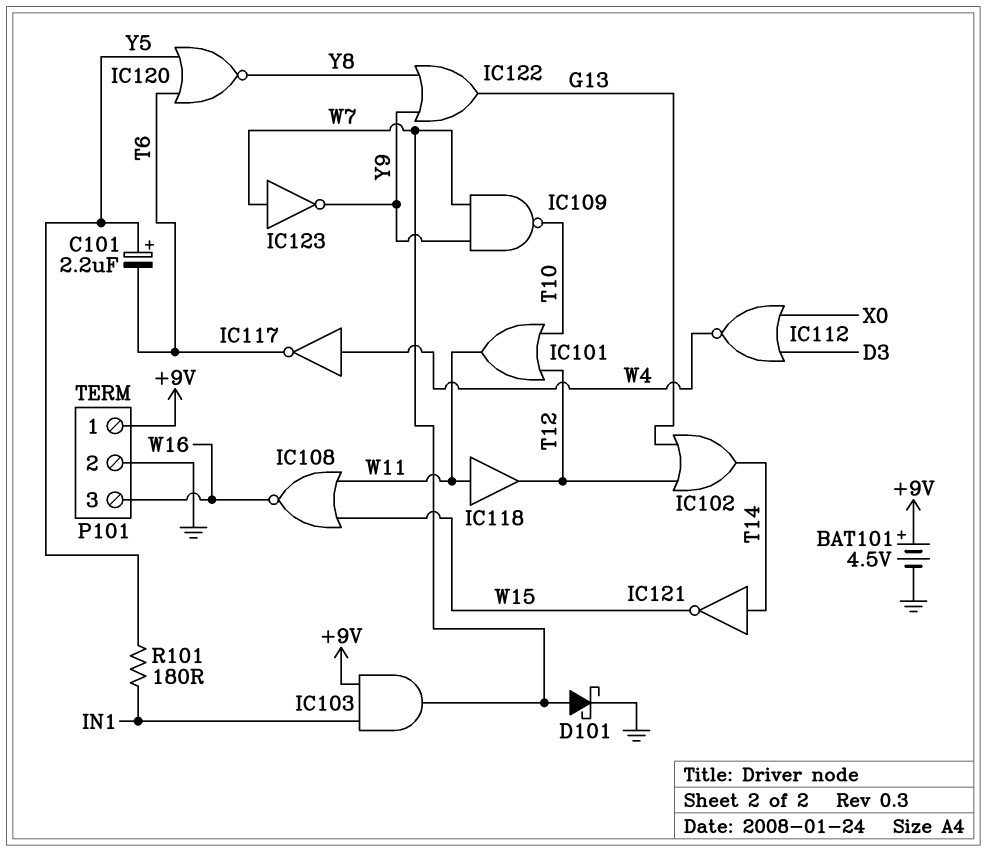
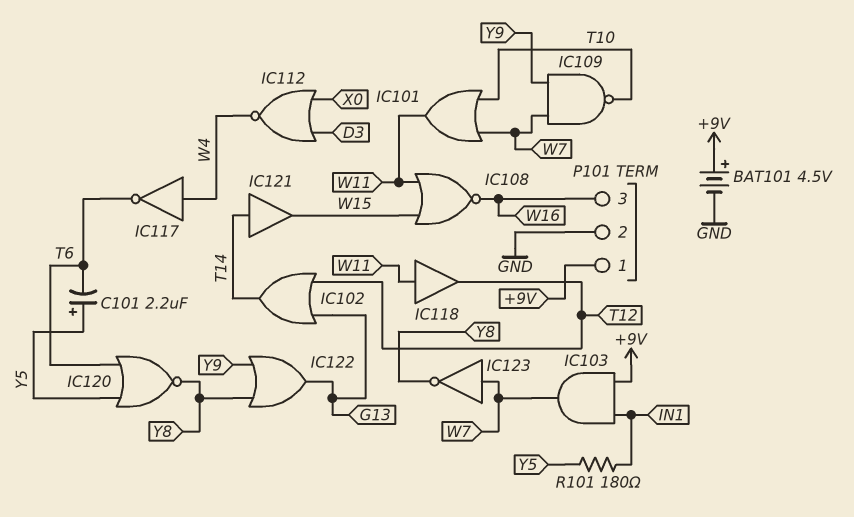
D101: schottky (A W7, K GND) -> none
IC101: OR (in T10, in T12, out W11) -> OR (in T10, in W7, out W11)
IC121: NOT (in T14, out W15) -> buffer (in T14, out W15)
IC123: NOT (in W7, out Y9) -> NOT (in W7, out Y8)

